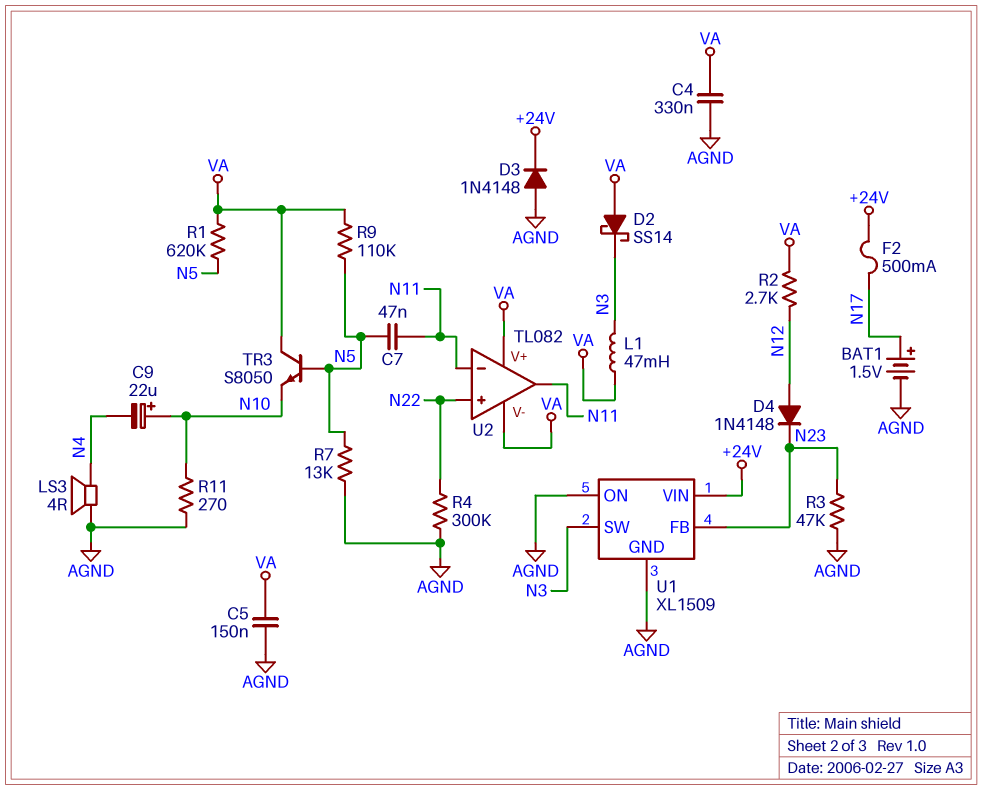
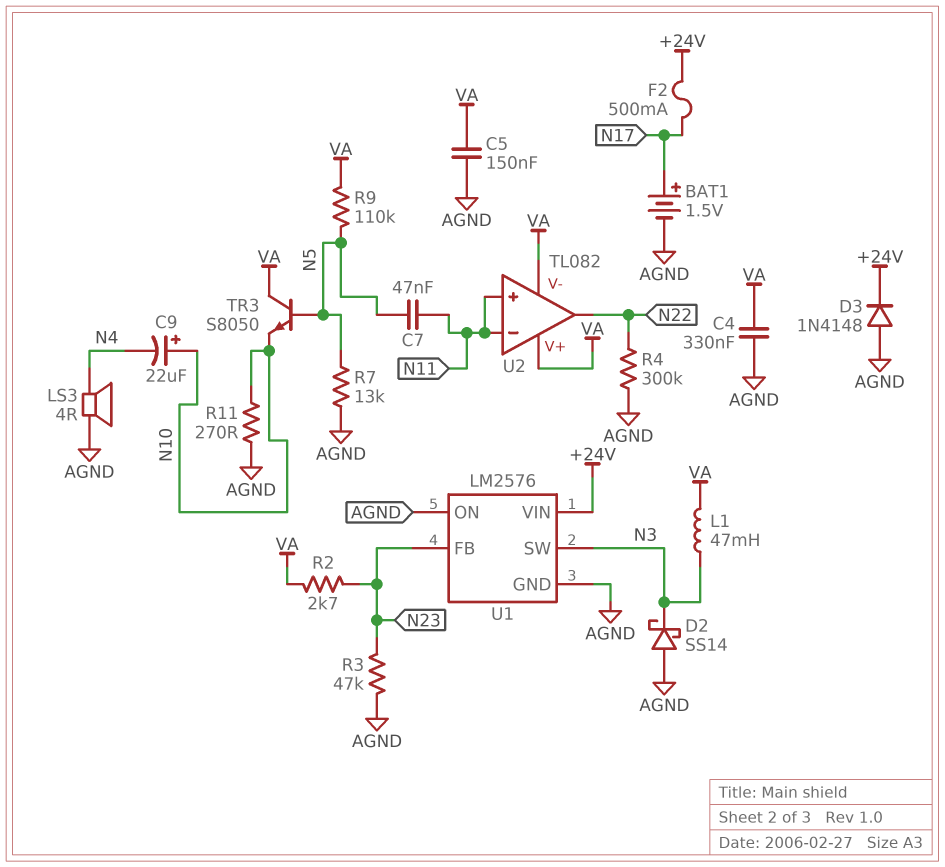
D2: schottky SS14 (A VA, K N3) -> schottky SS14 (A AGND, K N3)
D4: diode 1N4148 (A N12, K N23) -> none
R1: 620k (N5, VA) -> none
R2: 2.7k (N12, VA) -> 2.7k (N23, VA)
U1: XL1509 -> LM2576
U2 pin in+: N22 -> N11
U2 pin out: N11 -> N22

